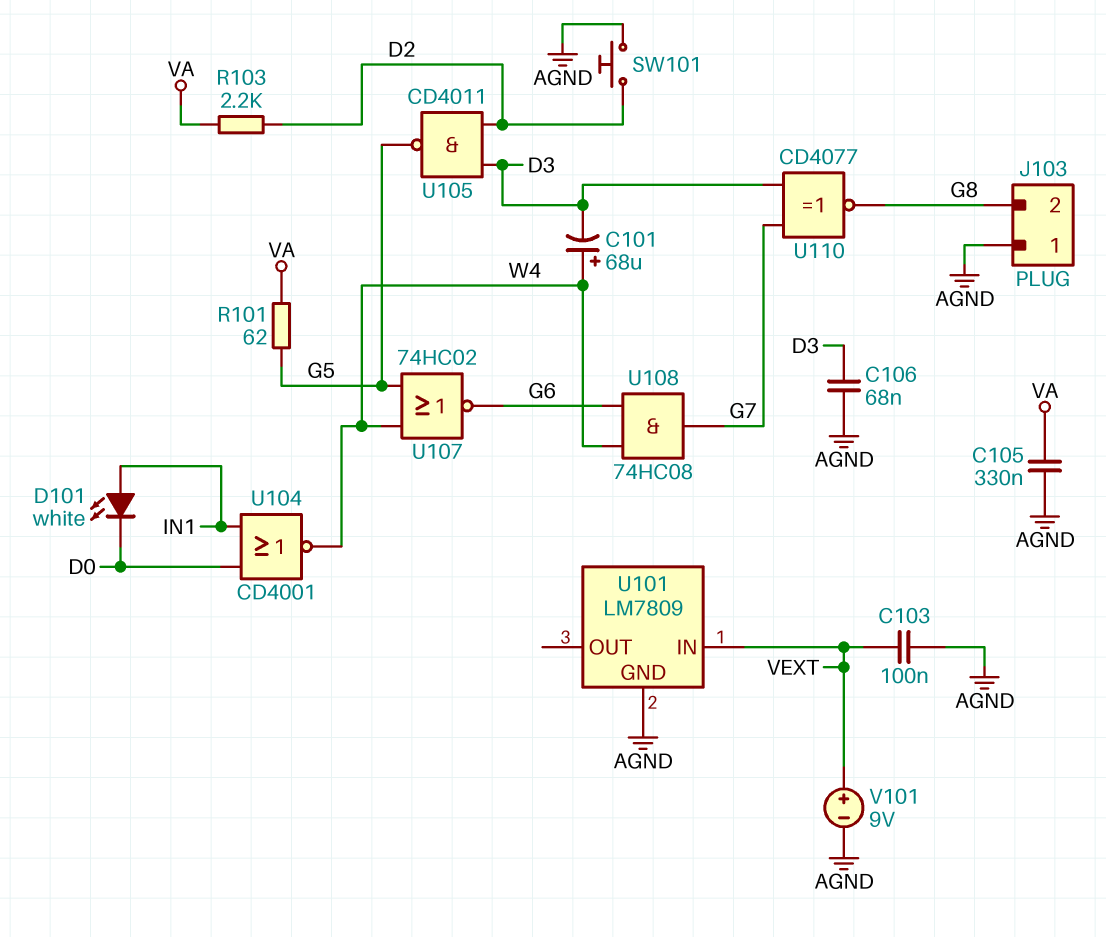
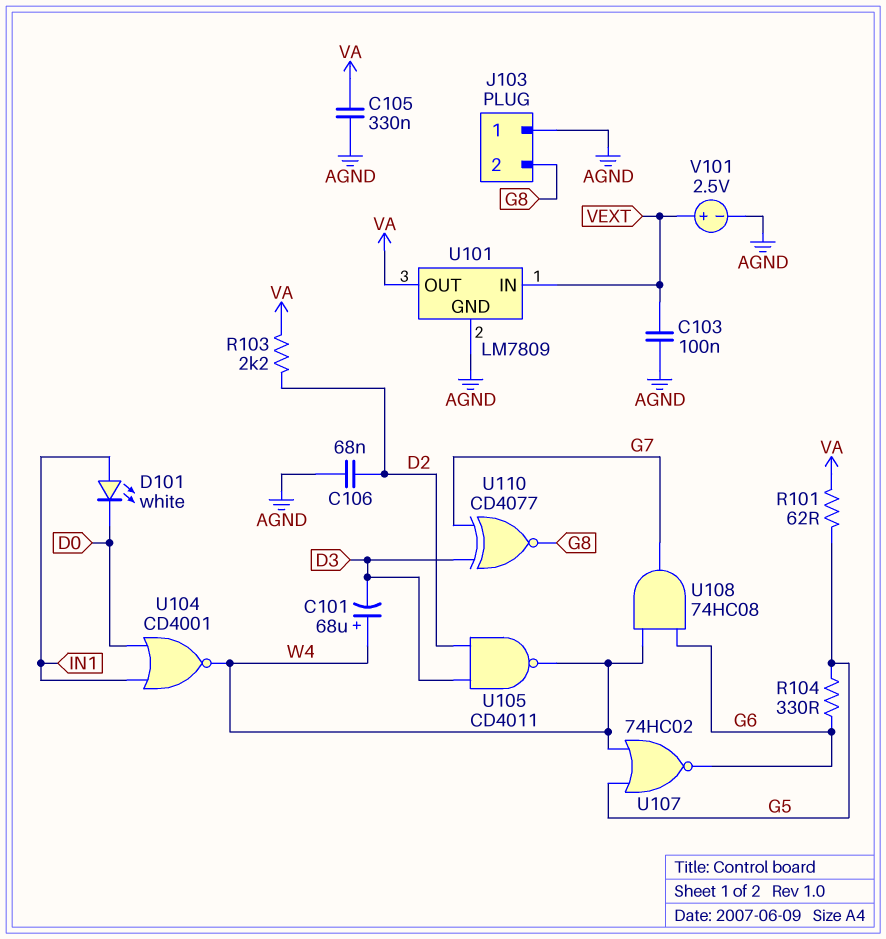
C106: 68nF (AGND, D3) -> 68nF (AGND, D2)
R104: none -> 330 (G5, G6)
SW101: button (AGND, D2) -> none
U101 pin OUT: none -> VA
U105: NAND CD4011 (in D2, in D3, out G5) -> NAND CD4011 (in D2, in D3, out W4)
V101: 9V (plus VEXT, minus AGND) -> 2.5V (plus VEXT, minus AGND)

